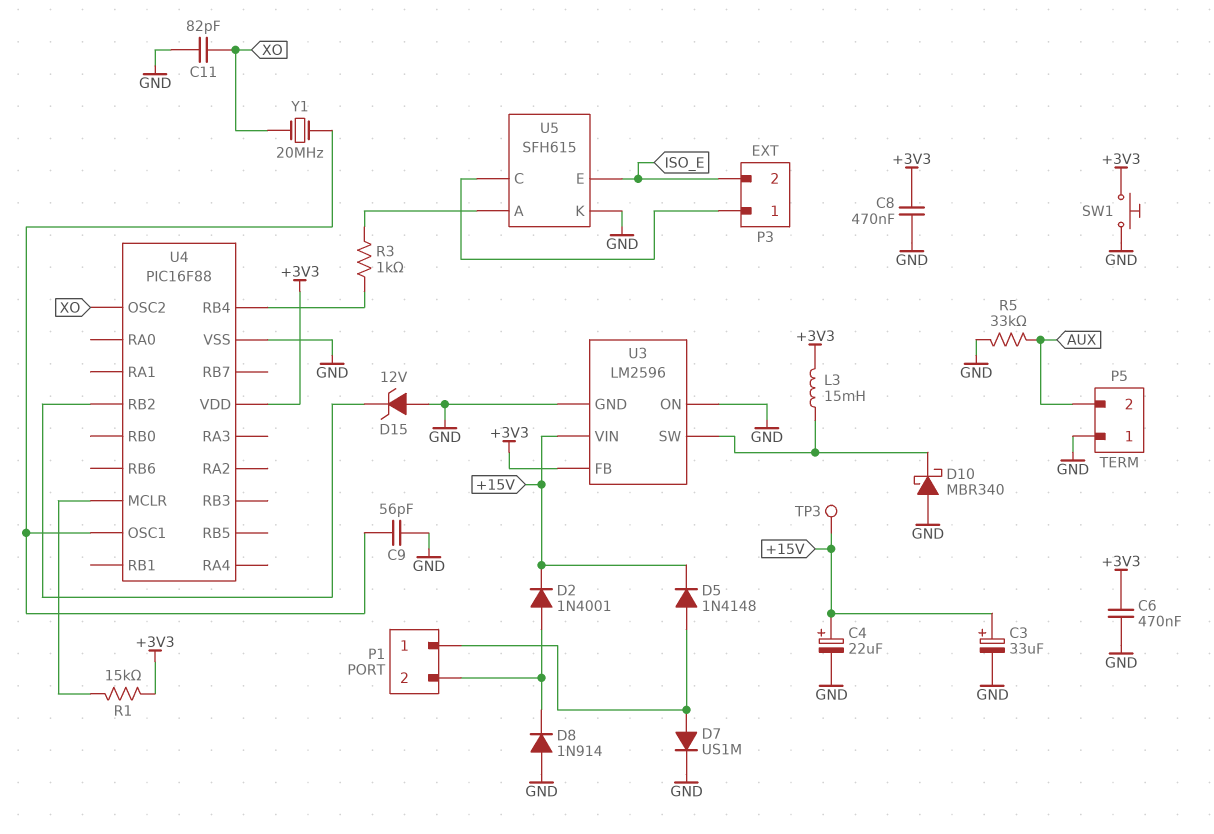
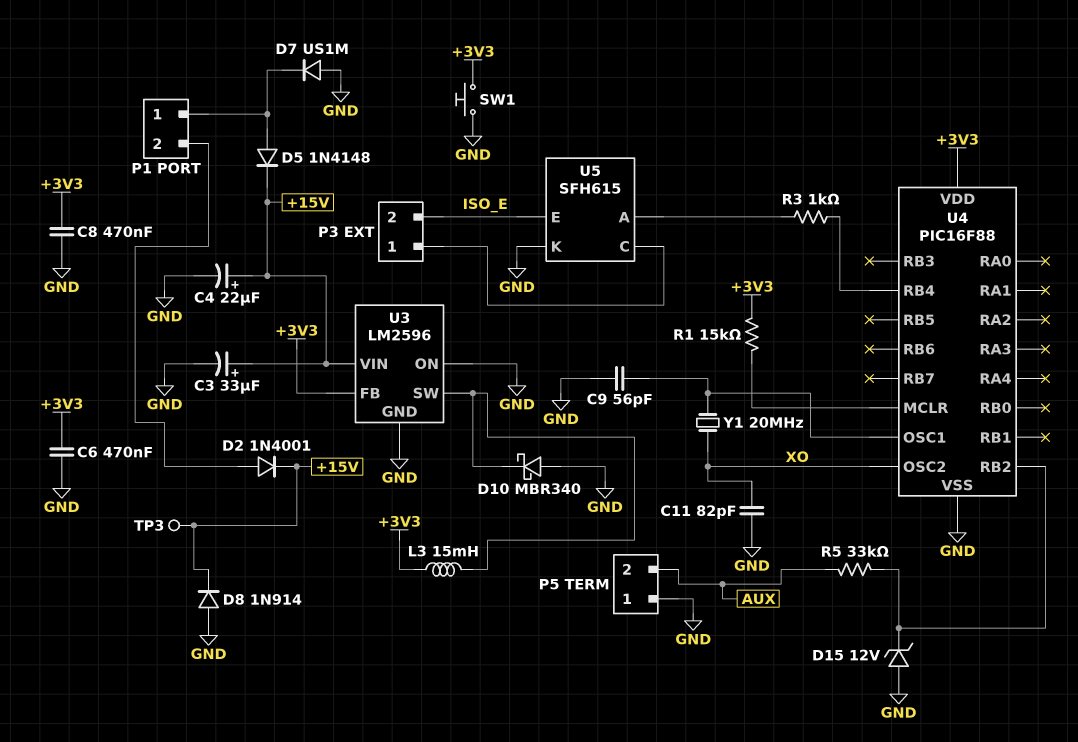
D7: diode US1M (A P1/1, K GND) -> diode US1M (A GND, K P1/1)
D8: diode 1N914 (A GND, K P1/2) -> diode 1N914 (A GND, K +15V)
R5: 33k (AUX, GND) -> 33k (AUX, U4/RB2)

